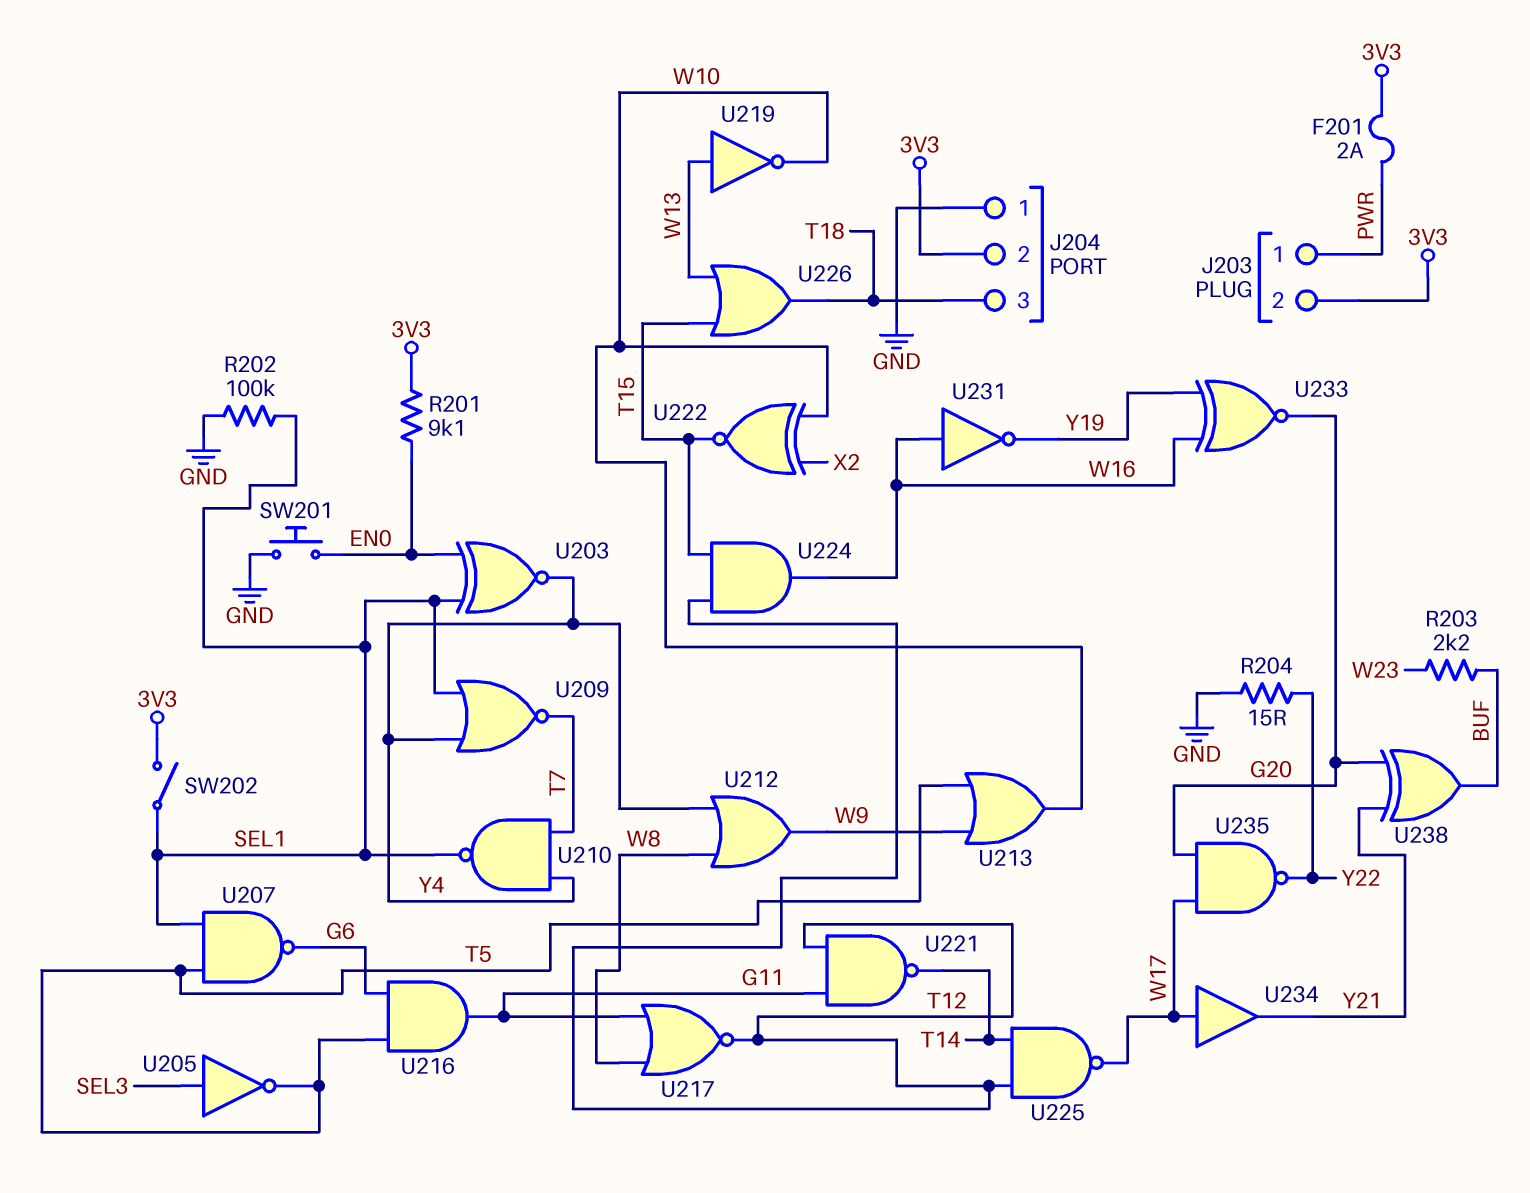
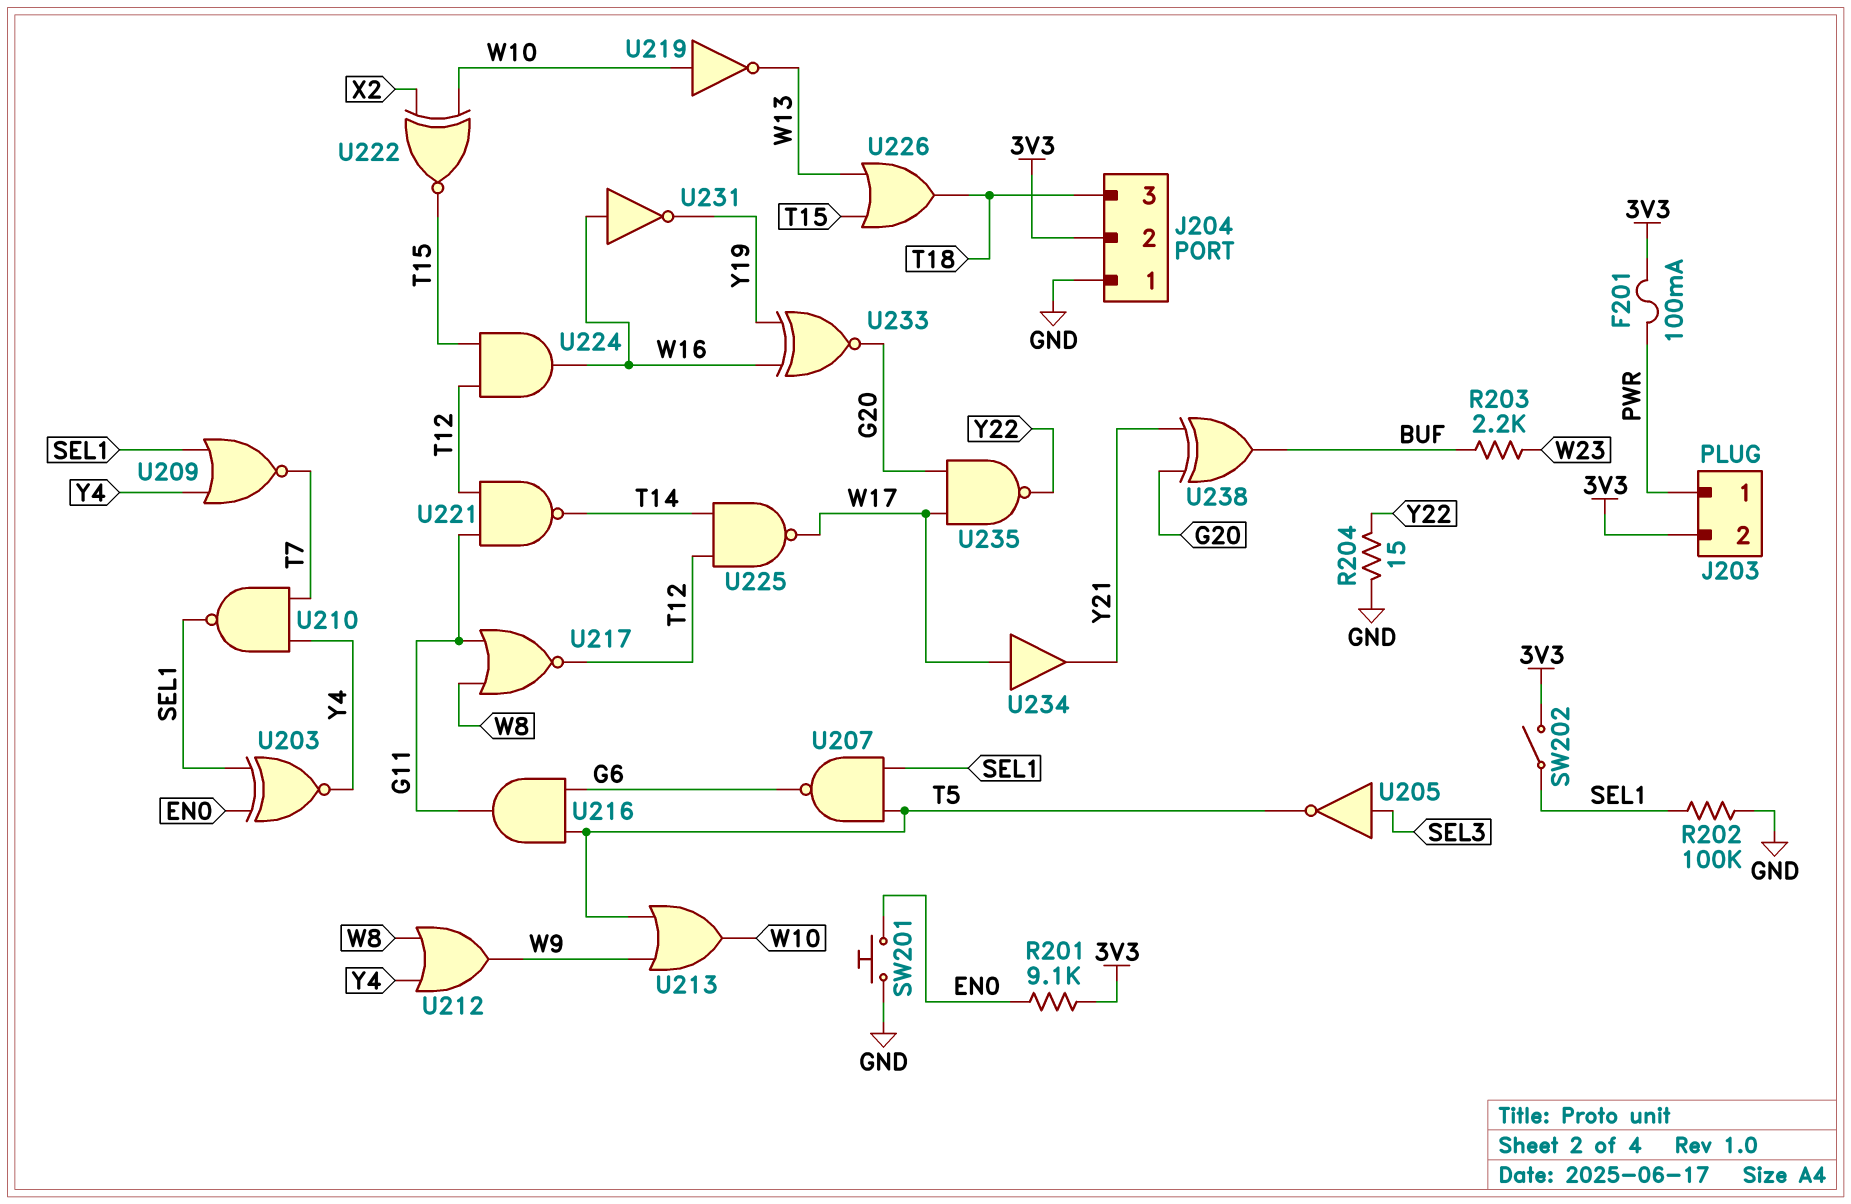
F201: 2A (3V3, PWR) -> 100mA (3V3, PWR)
U219: NOT (in W13, out W10) -> NOT (in W10, out W13)

